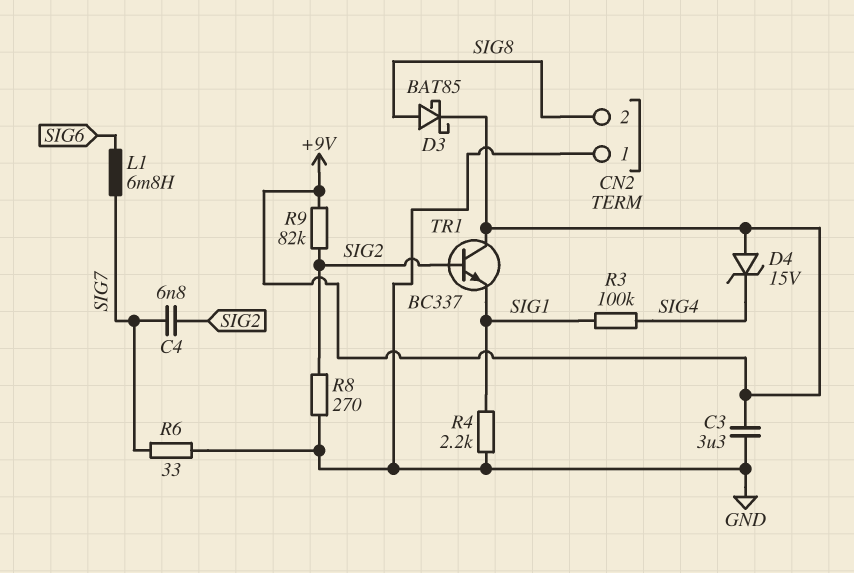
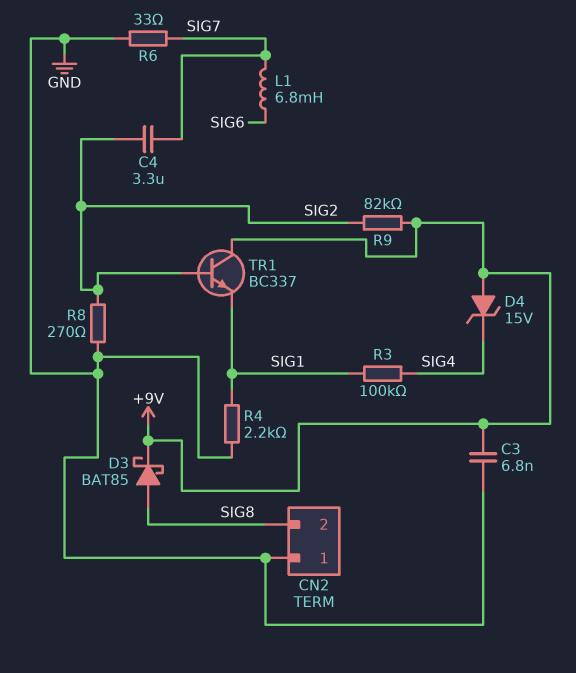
C3: 3.3uF (+9V, GND) -> 6.8nF (+9V, GND)
C4: 6.8nF (SIG2, SIG7) -> 3.3uF (SIG2, SIG7)

